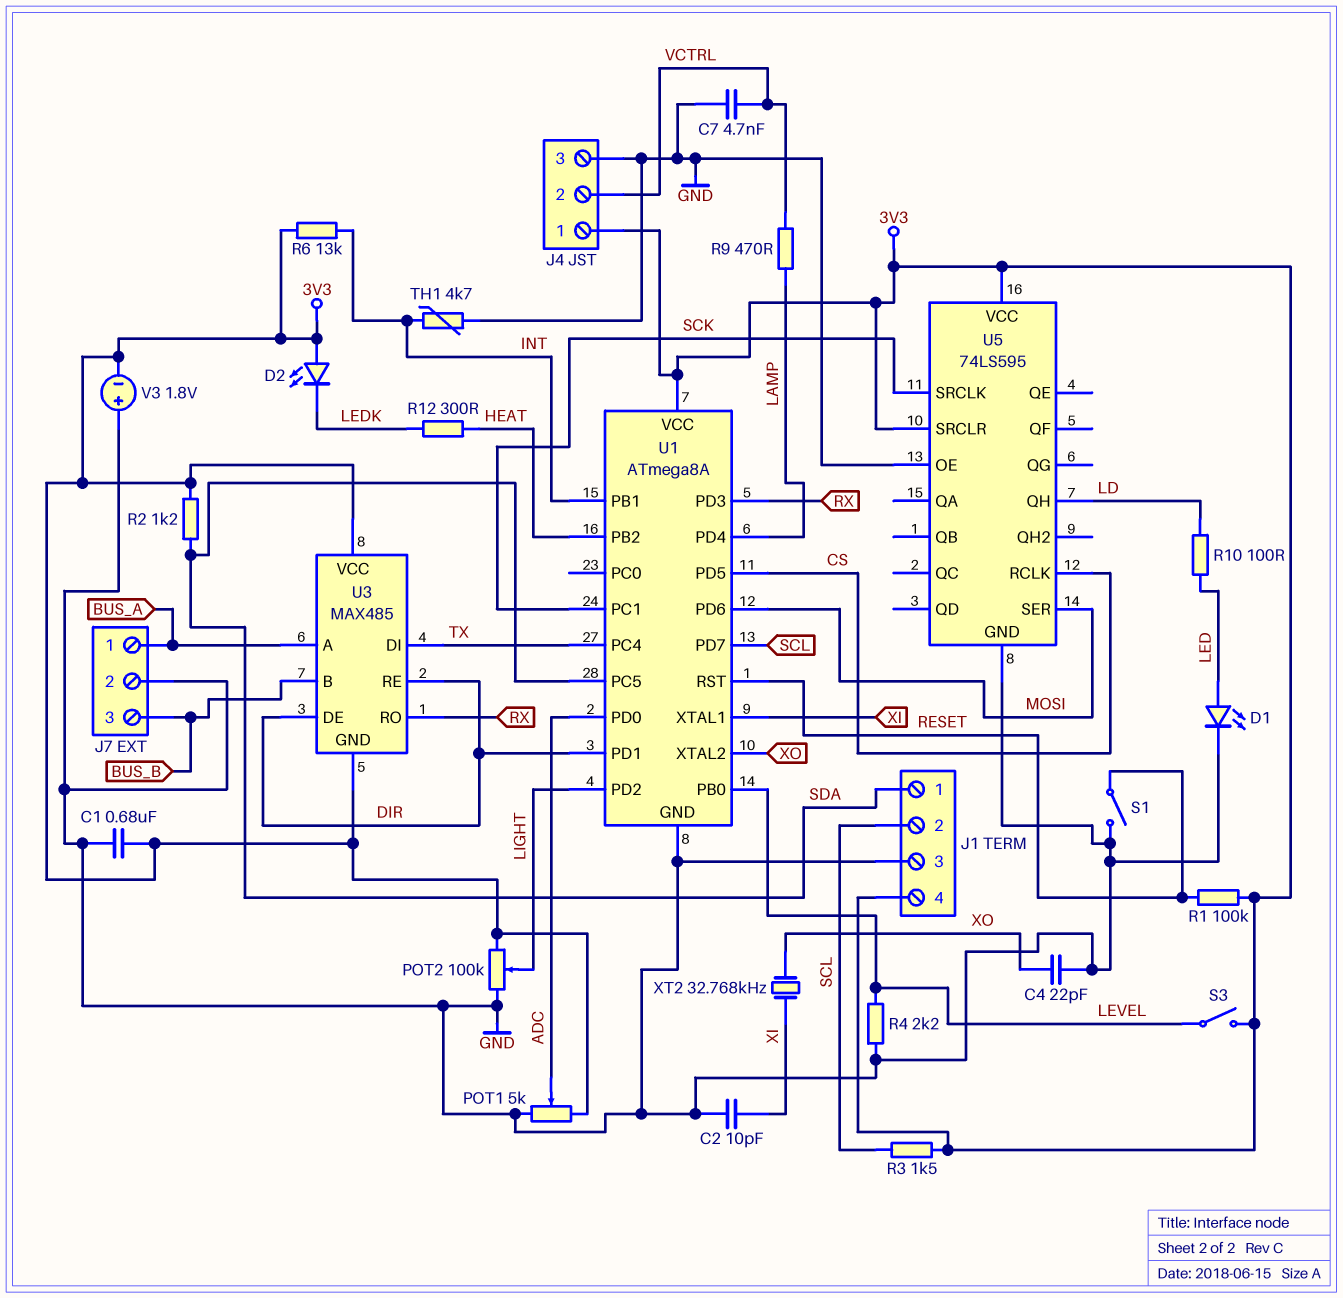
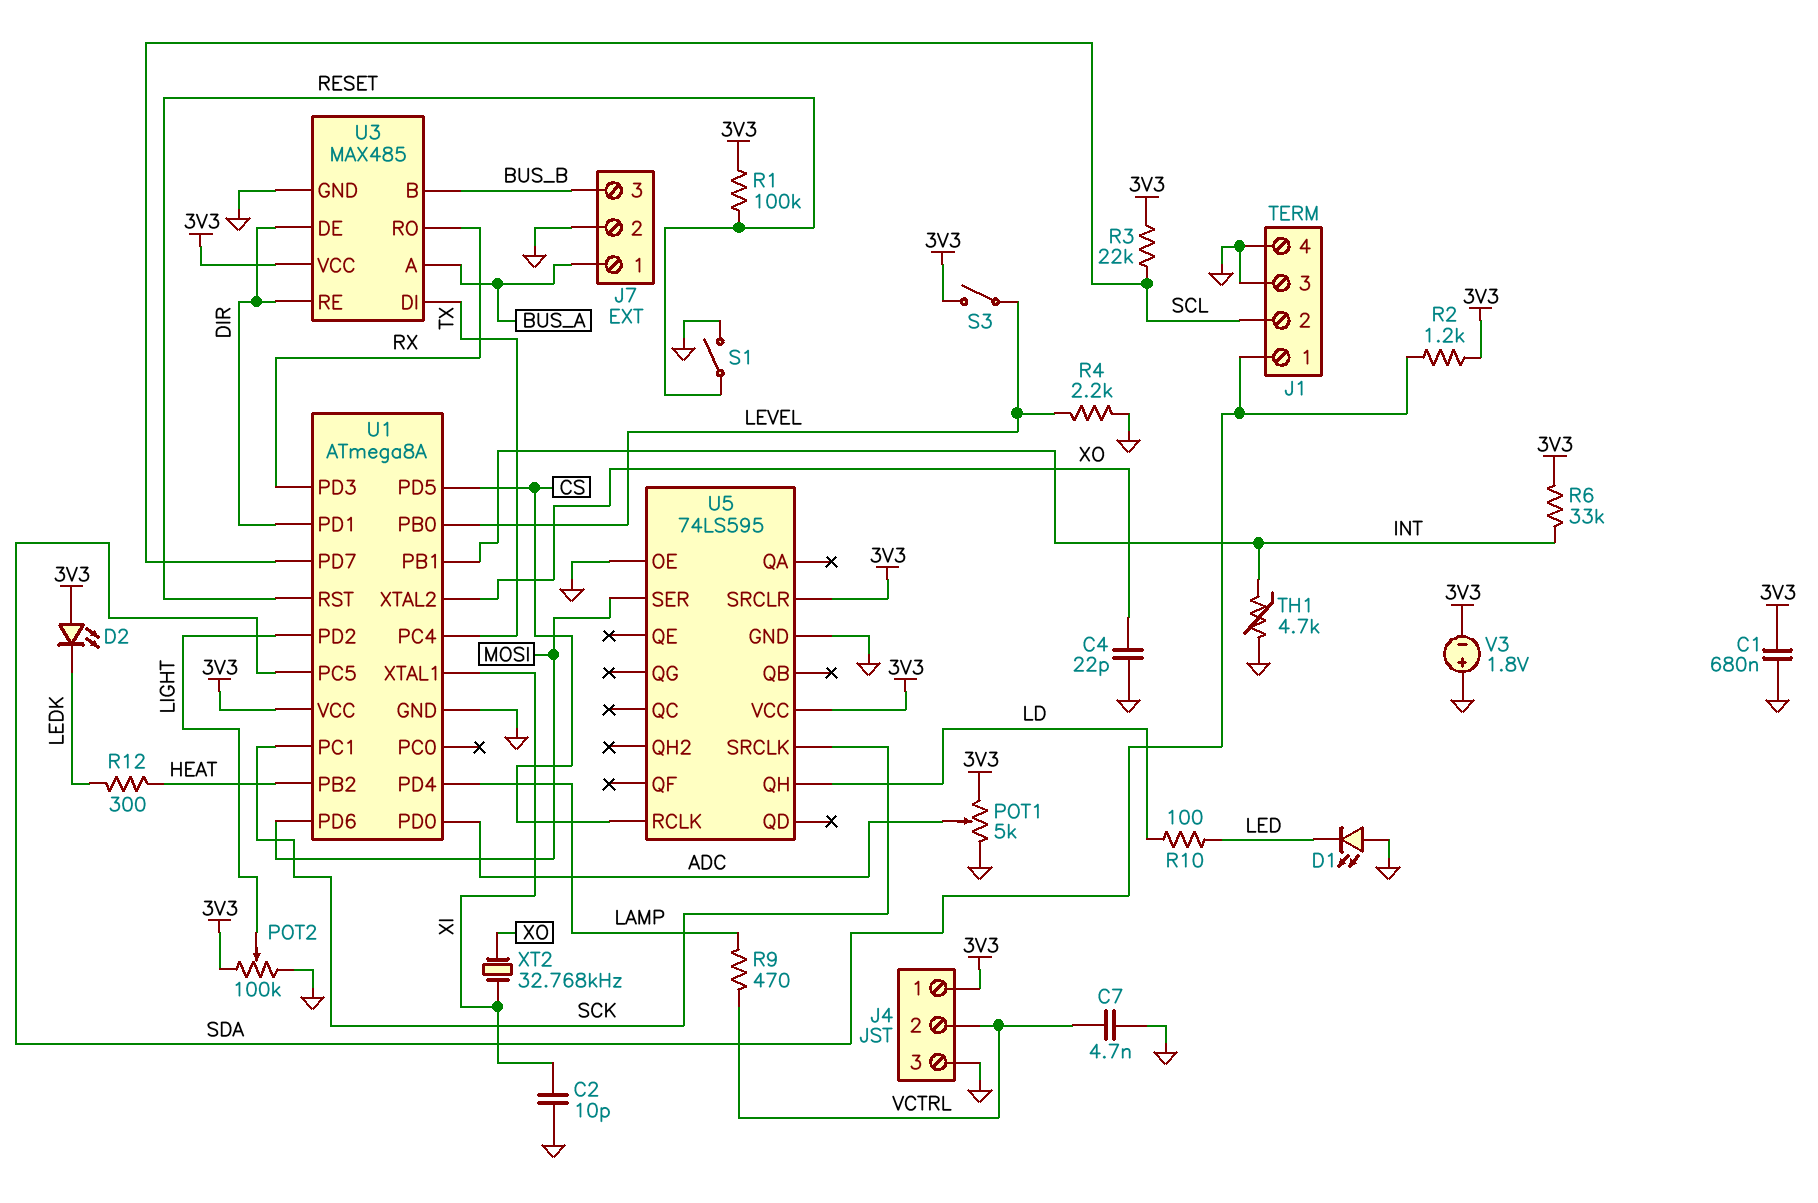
D1: LED (A LED, K GND) -> LED (A GND, K LED)
J1 pin 4: 3V3 -> GND
R3: 1.5k (3V3, SCL) -> 22k (3V3, SCL)
R6: 13k (3V3, INT) -> 33k (3V3, INT)
U3 pin GND: 3V3 -> GND

